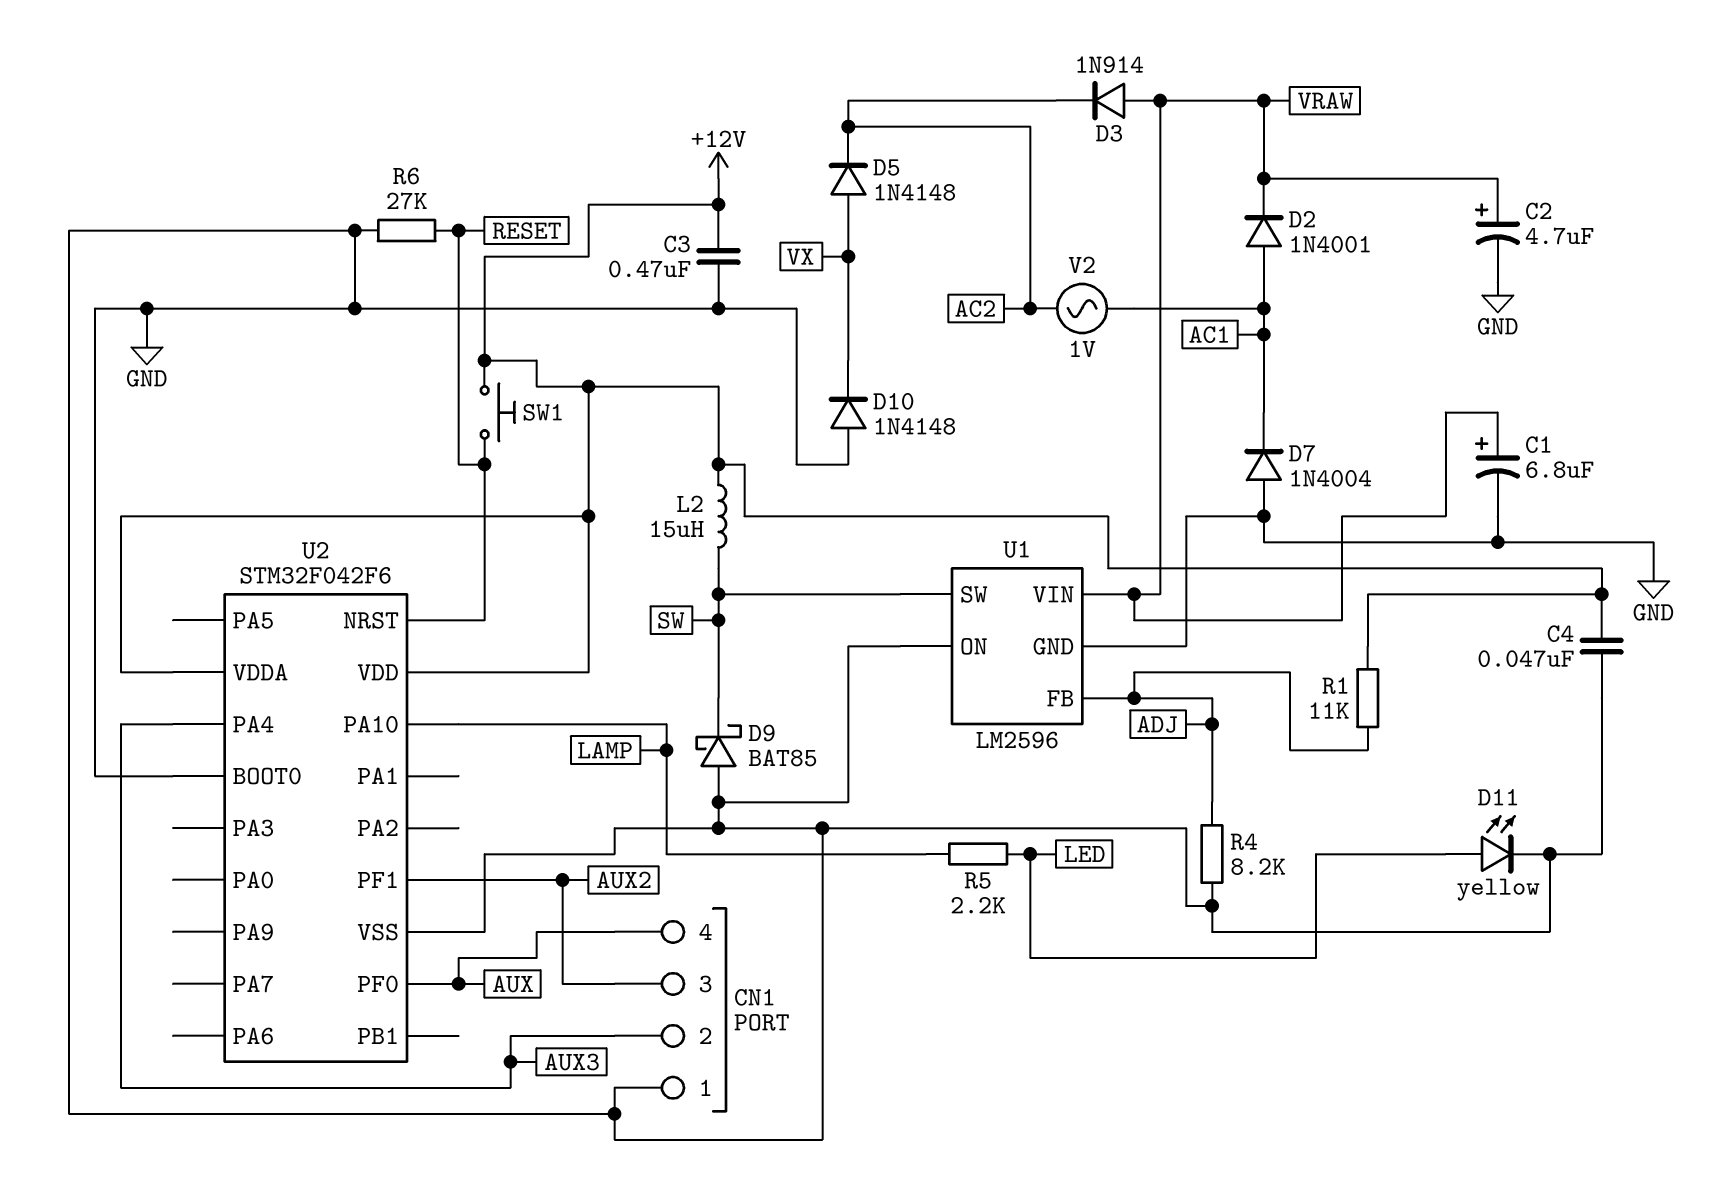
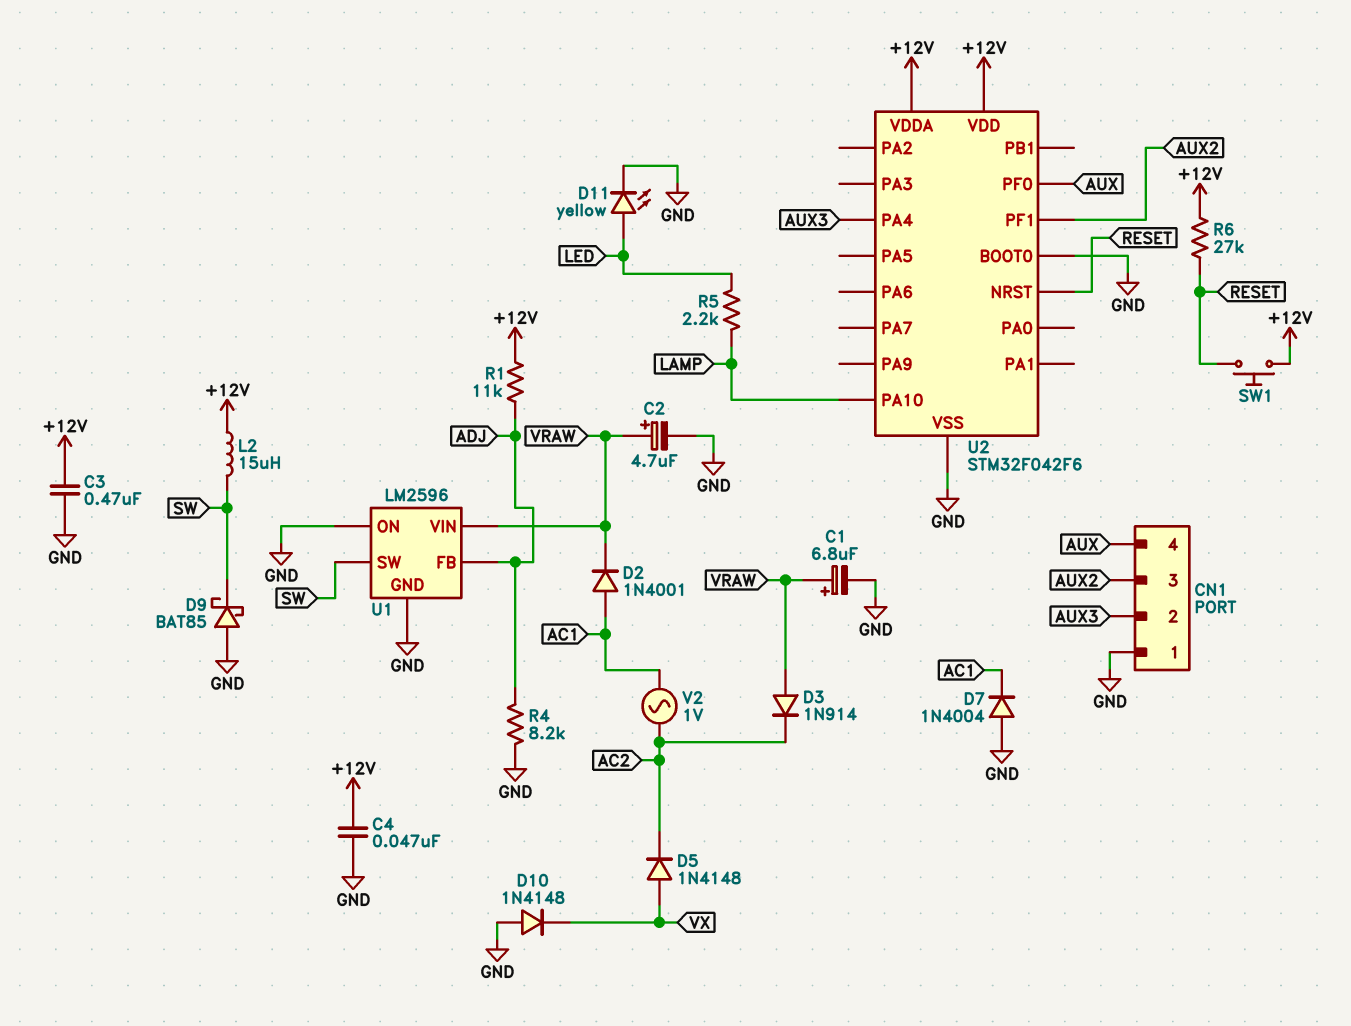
R6: 27k (GND, RESET) -> 27k (+12V, RESET)

